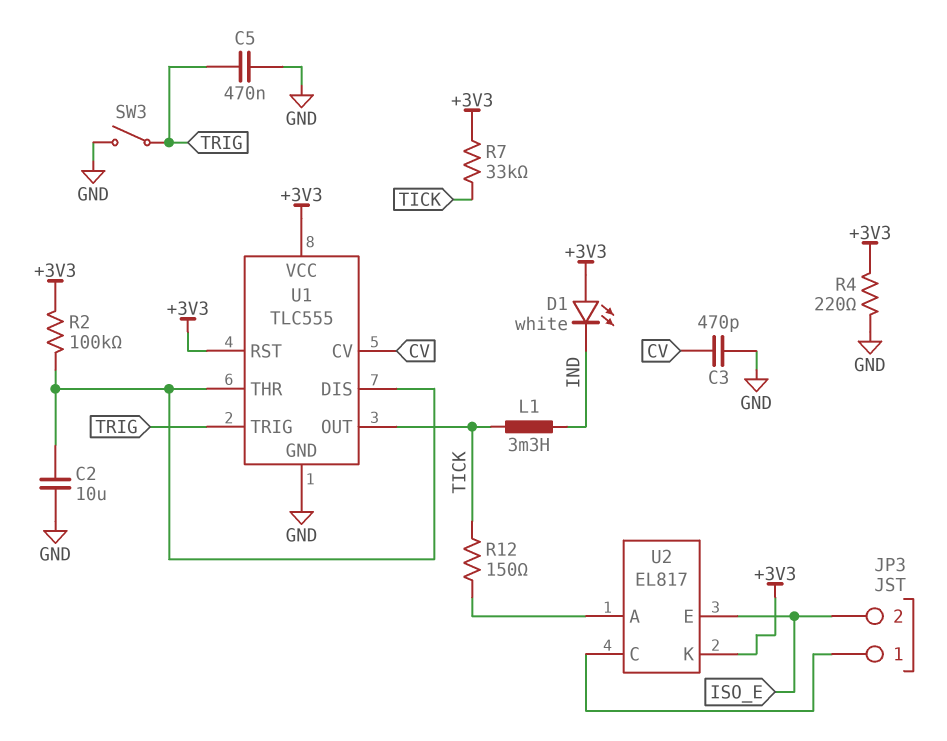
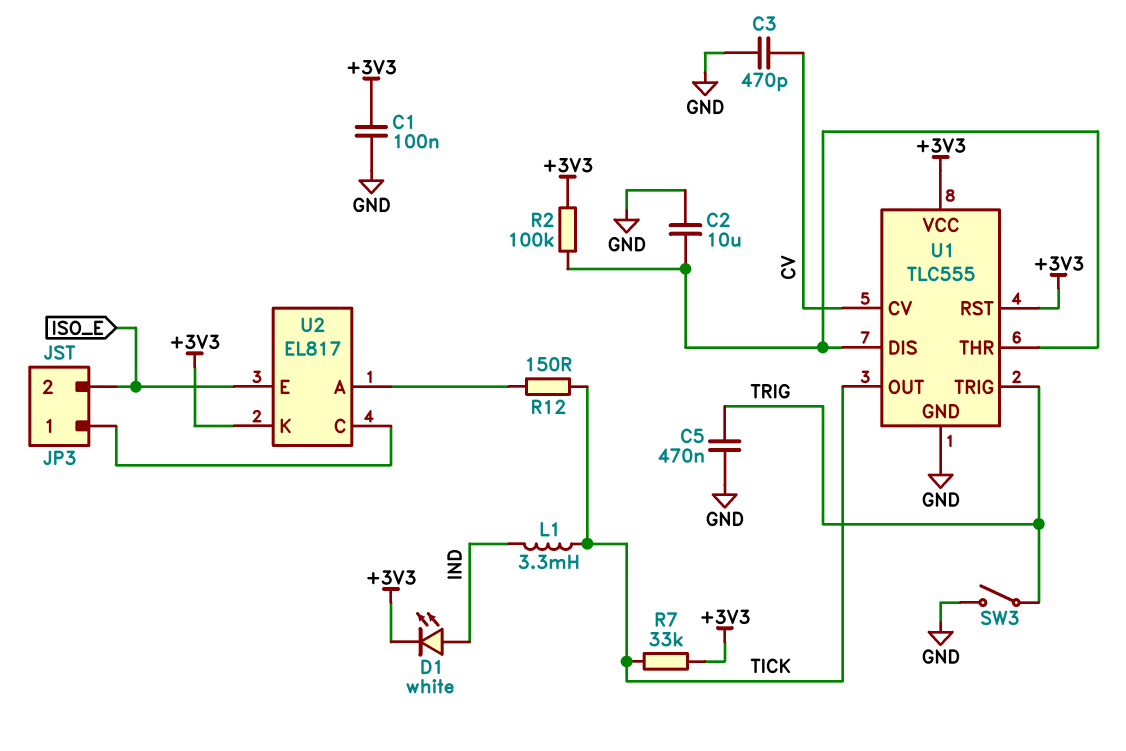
C1: none -> 100nF (+3V3, GND)
D1: LED white (A +3V3, K IND) -> LED white (A IND, K +3V3)
R4: 220 (+3V3, GND) -> none

